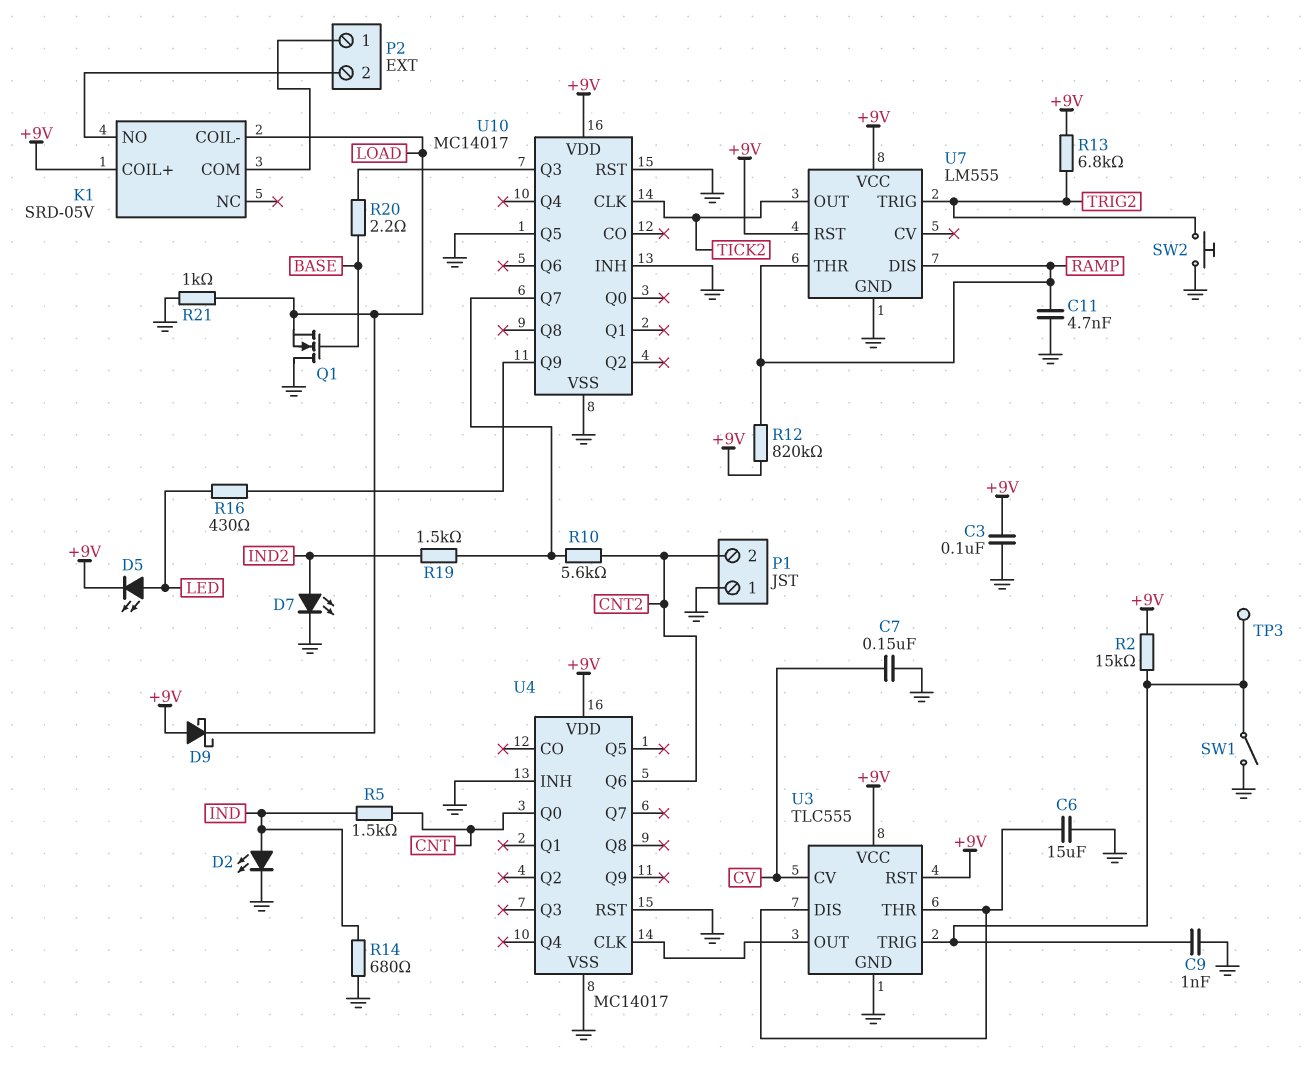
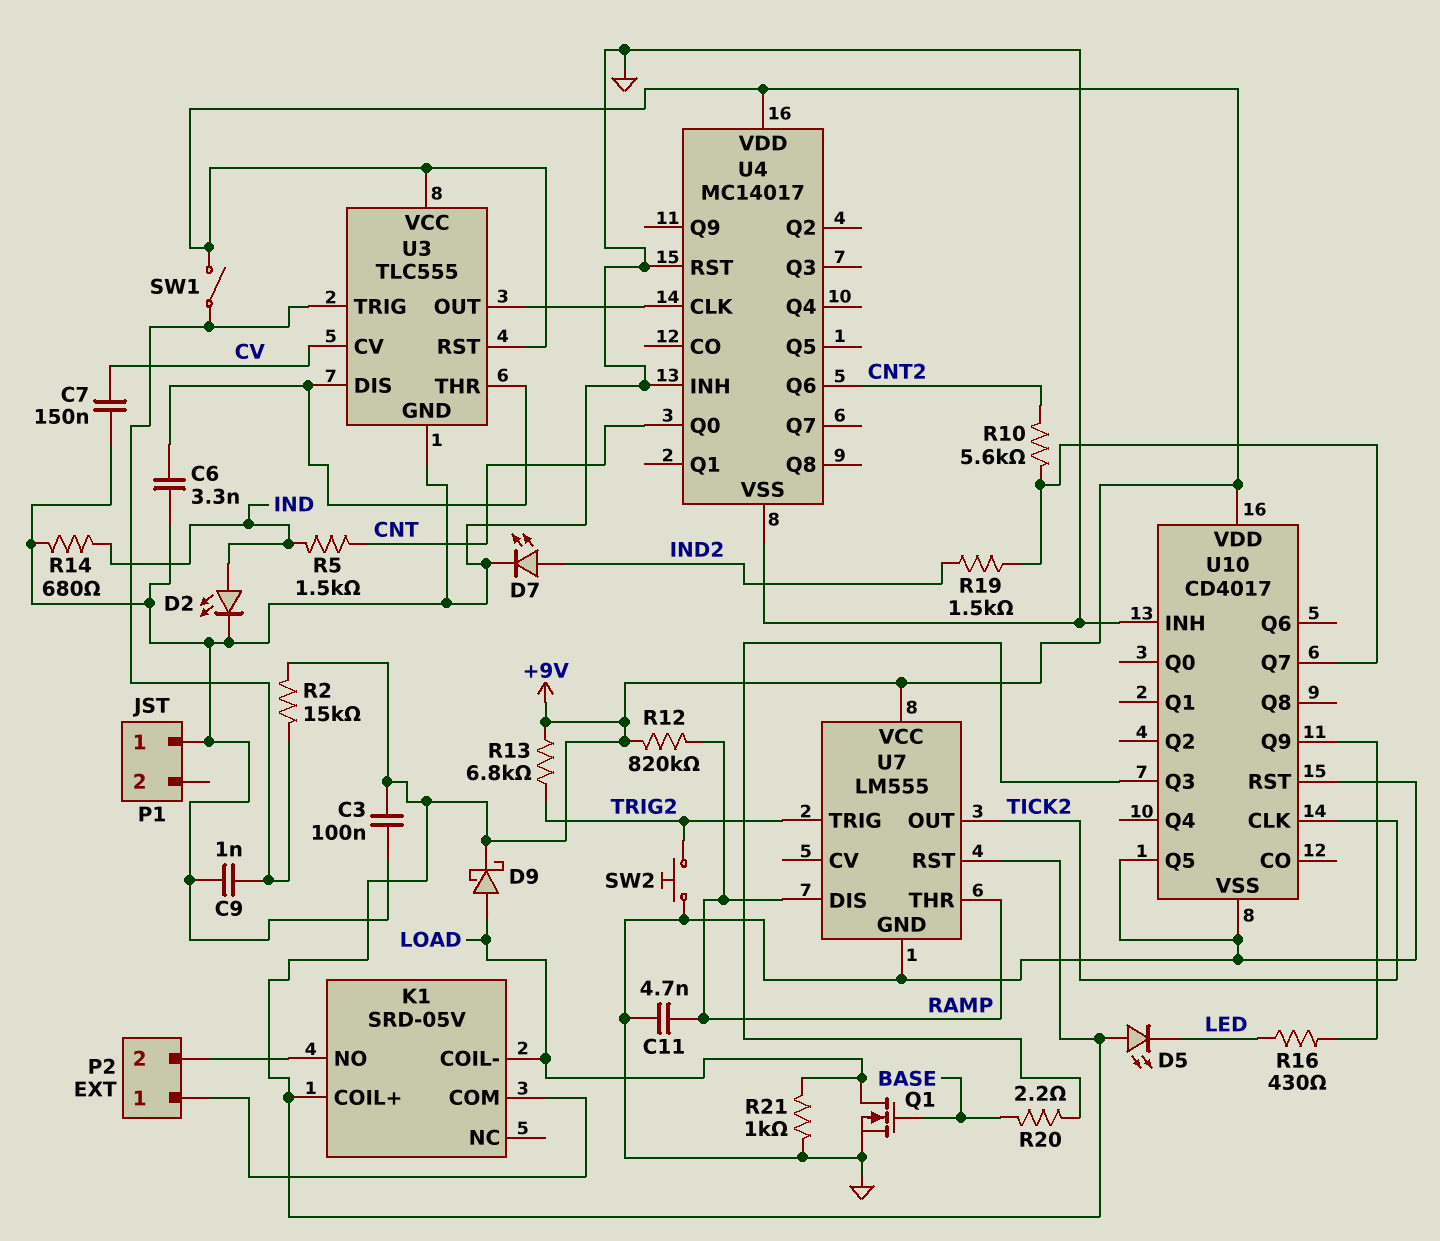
C6: 15uF (GND, U3/DIS) -> 3.3nF (GND, U3/DIS)
D5: LED (A LED, K +9V) -> LED (A +9V, K LED)
D9: schottky (A +9V, K LOAD) -> schottky (A LOAD, K +9V)
P1 pin 2: CNT2 -> none
Q1: NMOS (G BASE, D GND, S LOAD) -> NMOS (G BASE, D LOAD, S GND)
SW1: switch (GND, U3/TRIG) -> switch (+9V, U3/TRIG)
TP3: test point (U3/TRIG) -> none
U10: MC14017 -> CD4017

